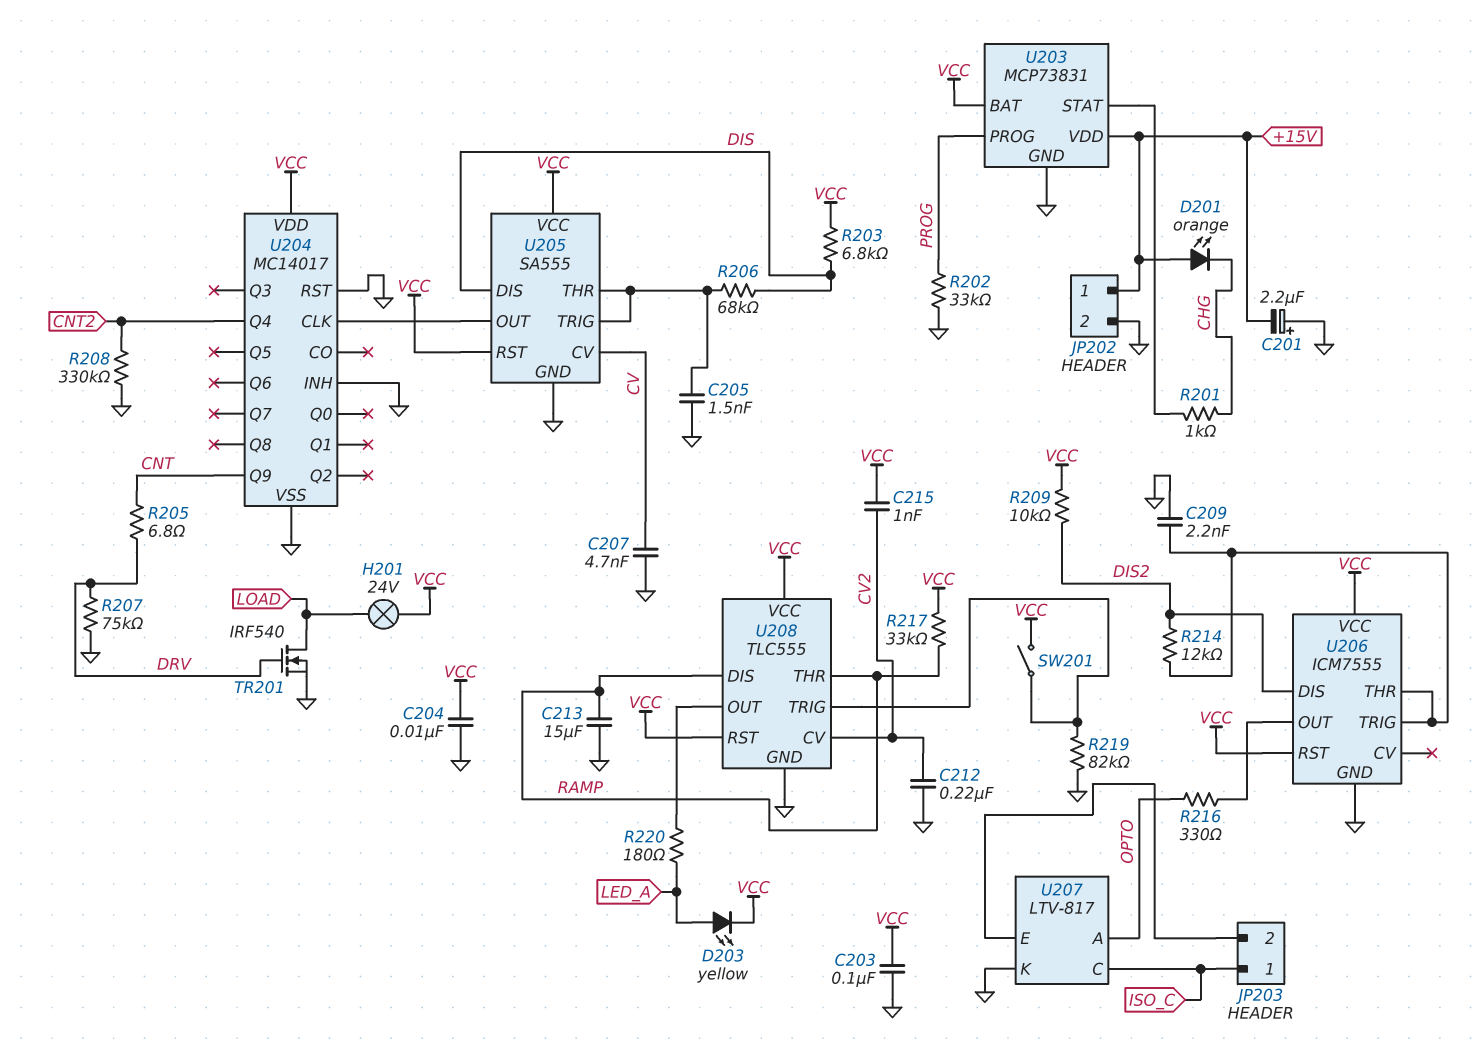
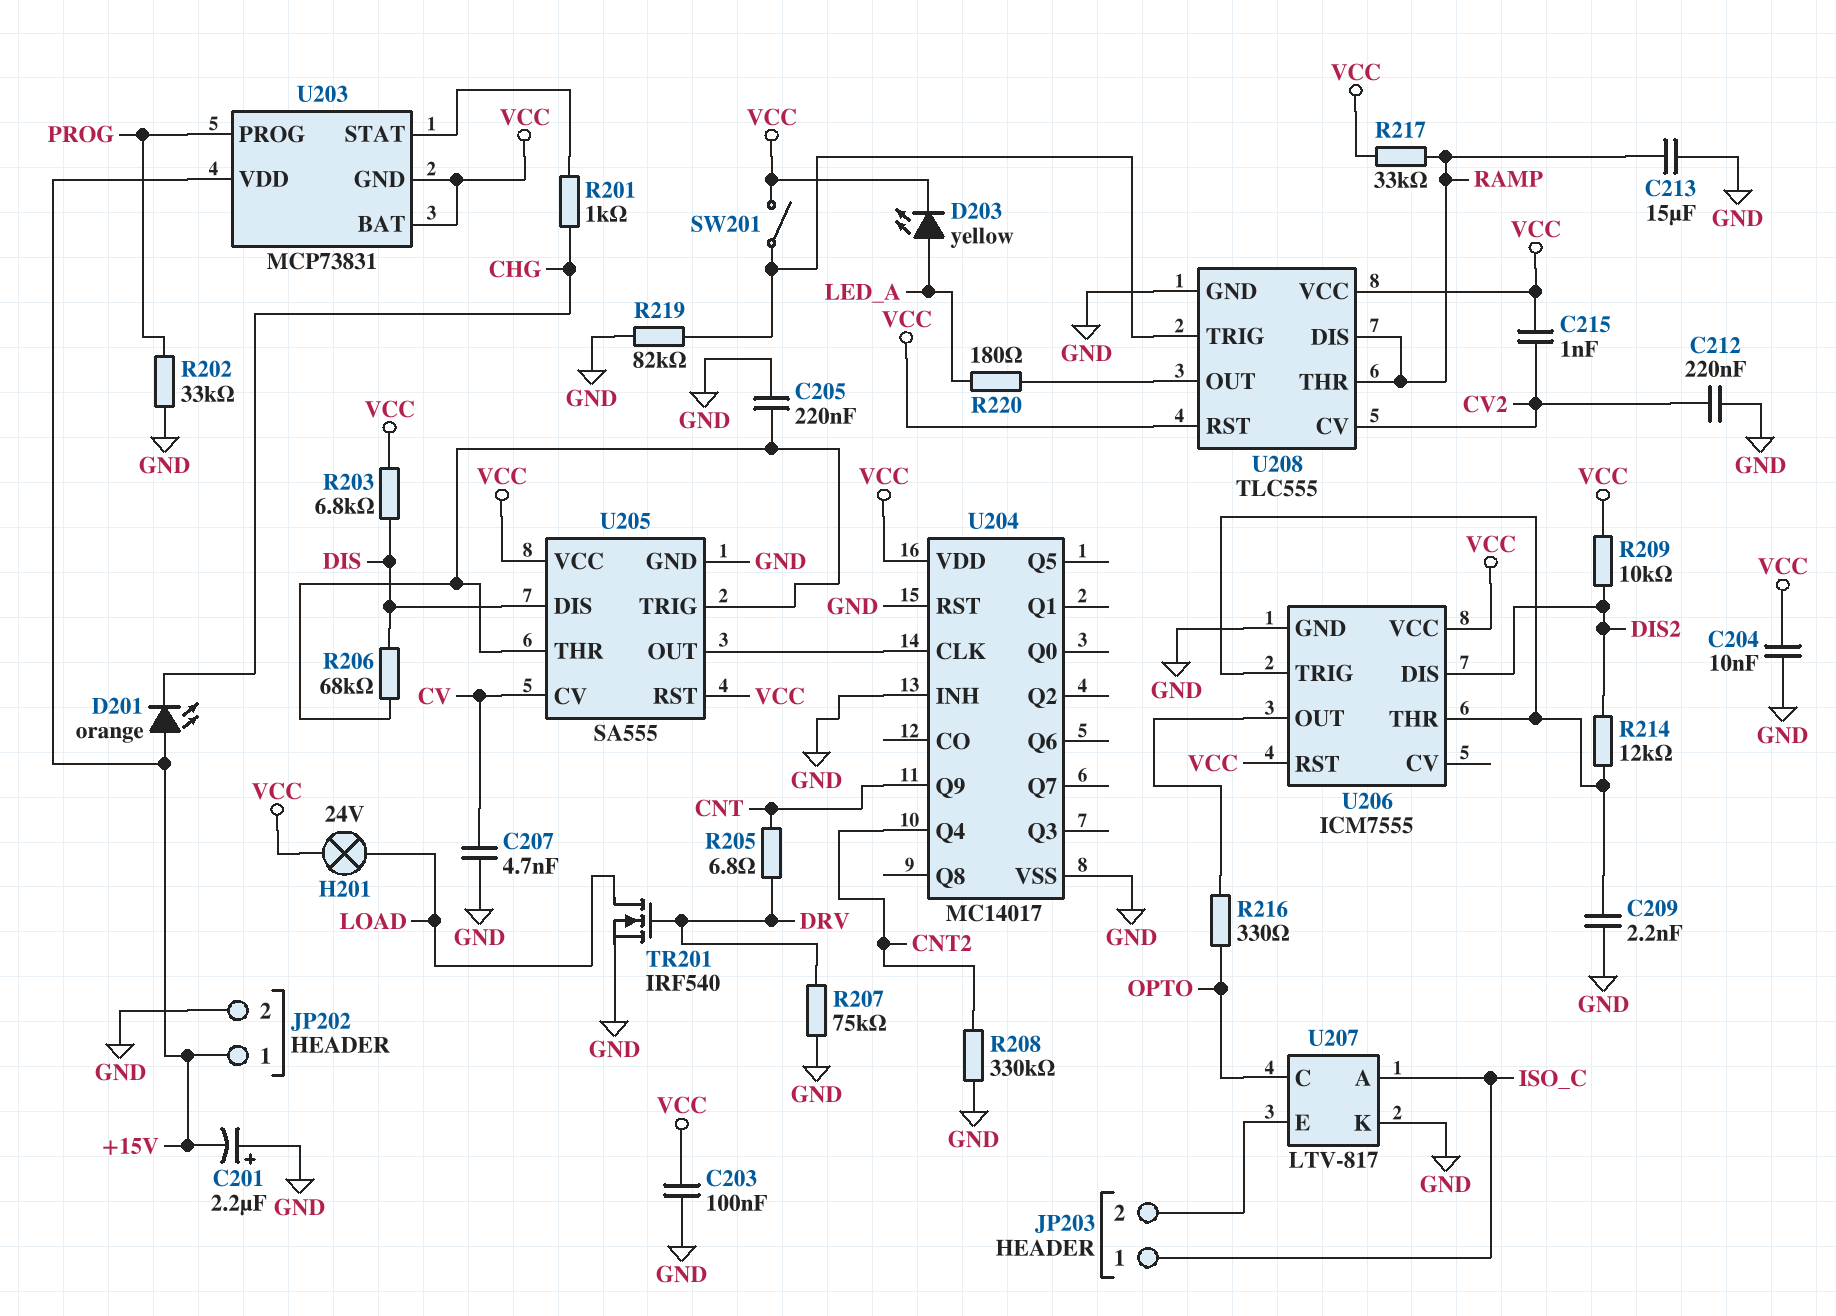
C205: 1.5nF (GND, U205/THR) -> 220nF (GND, U205/THR)
U203 pin GND: GND -> VCC
U207 pin A: OPTO -> ISO_C
U207 pin C: ISO_C -> OPTO

